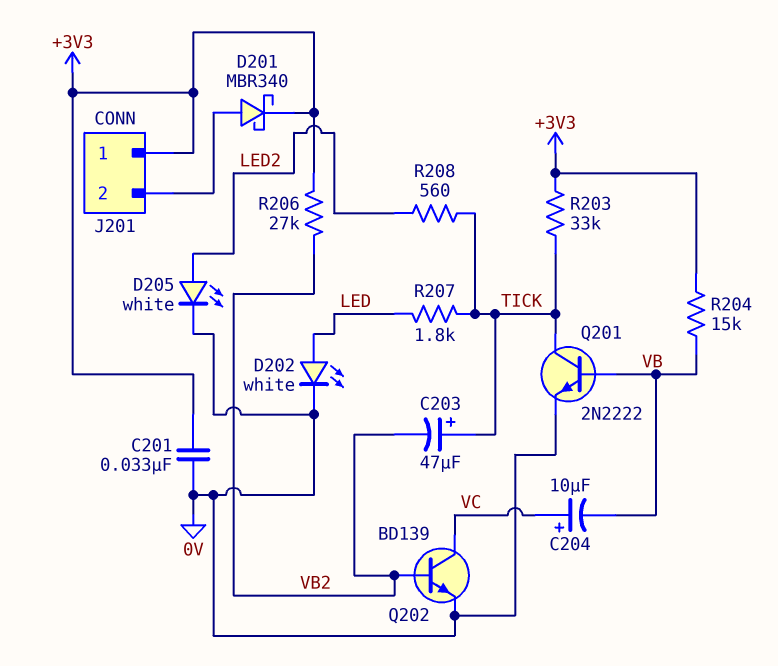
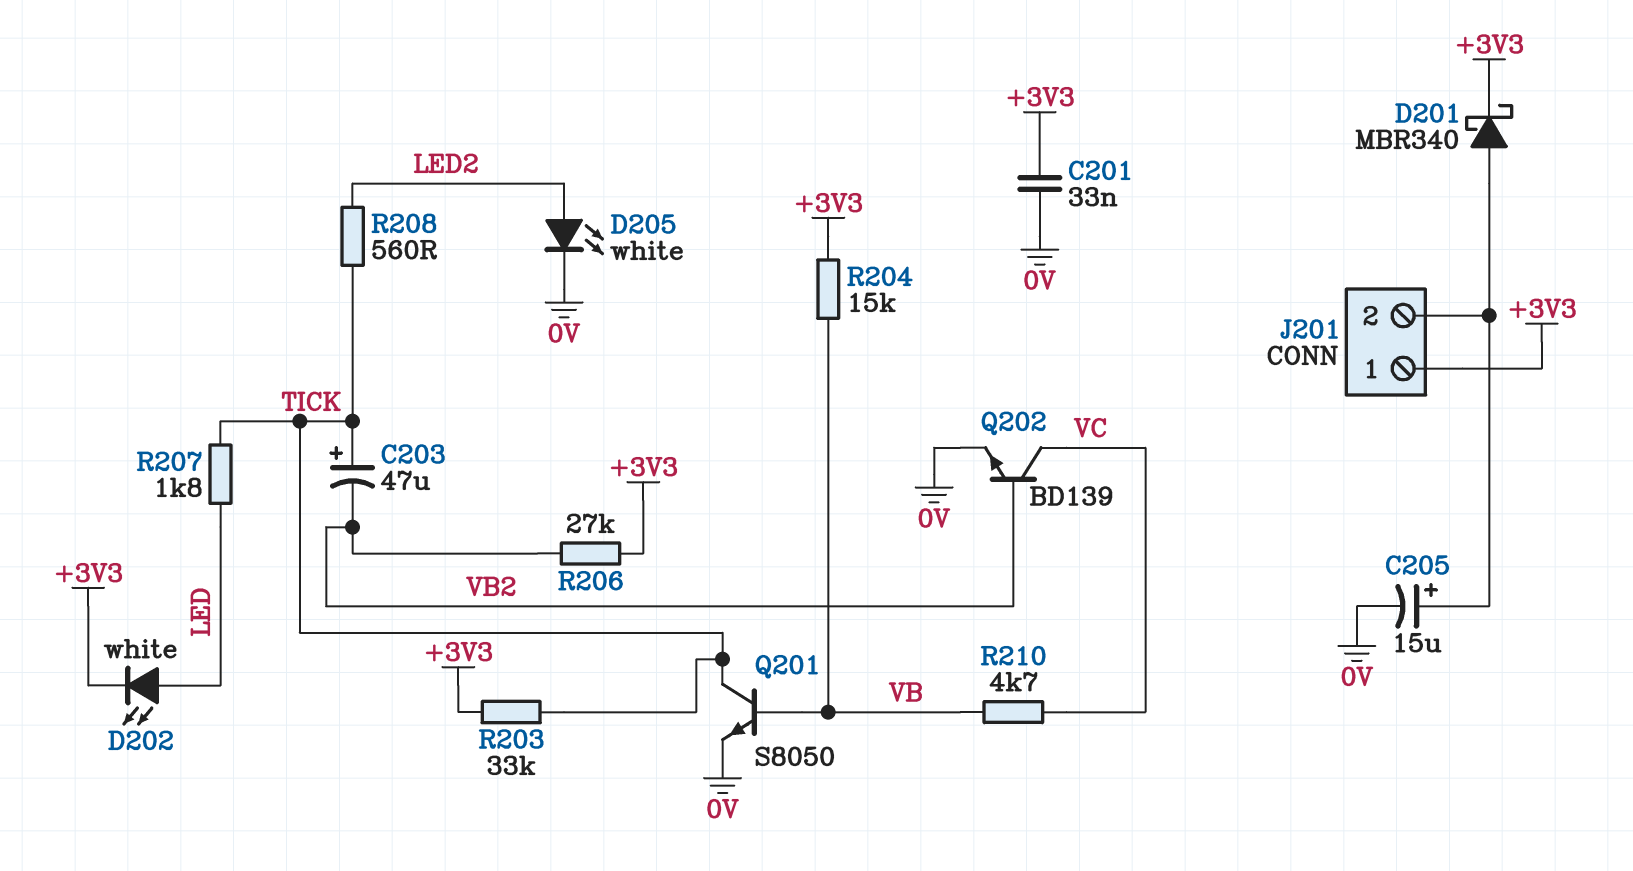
C204: 10uF (plus VC, minus VB) -> none
C205: none -> 15uF (plus J201/2, minus 0V)
D202: LED white (A LED, K 0V) -> LED white (A LED, K +3V3)
Q201: NPN 2N2222 (B VB, C TICK, E 0V) -> NPN S8050 (B VB, C TICK, E 0V)
R210: none -> 4.7k (VB, VC)

